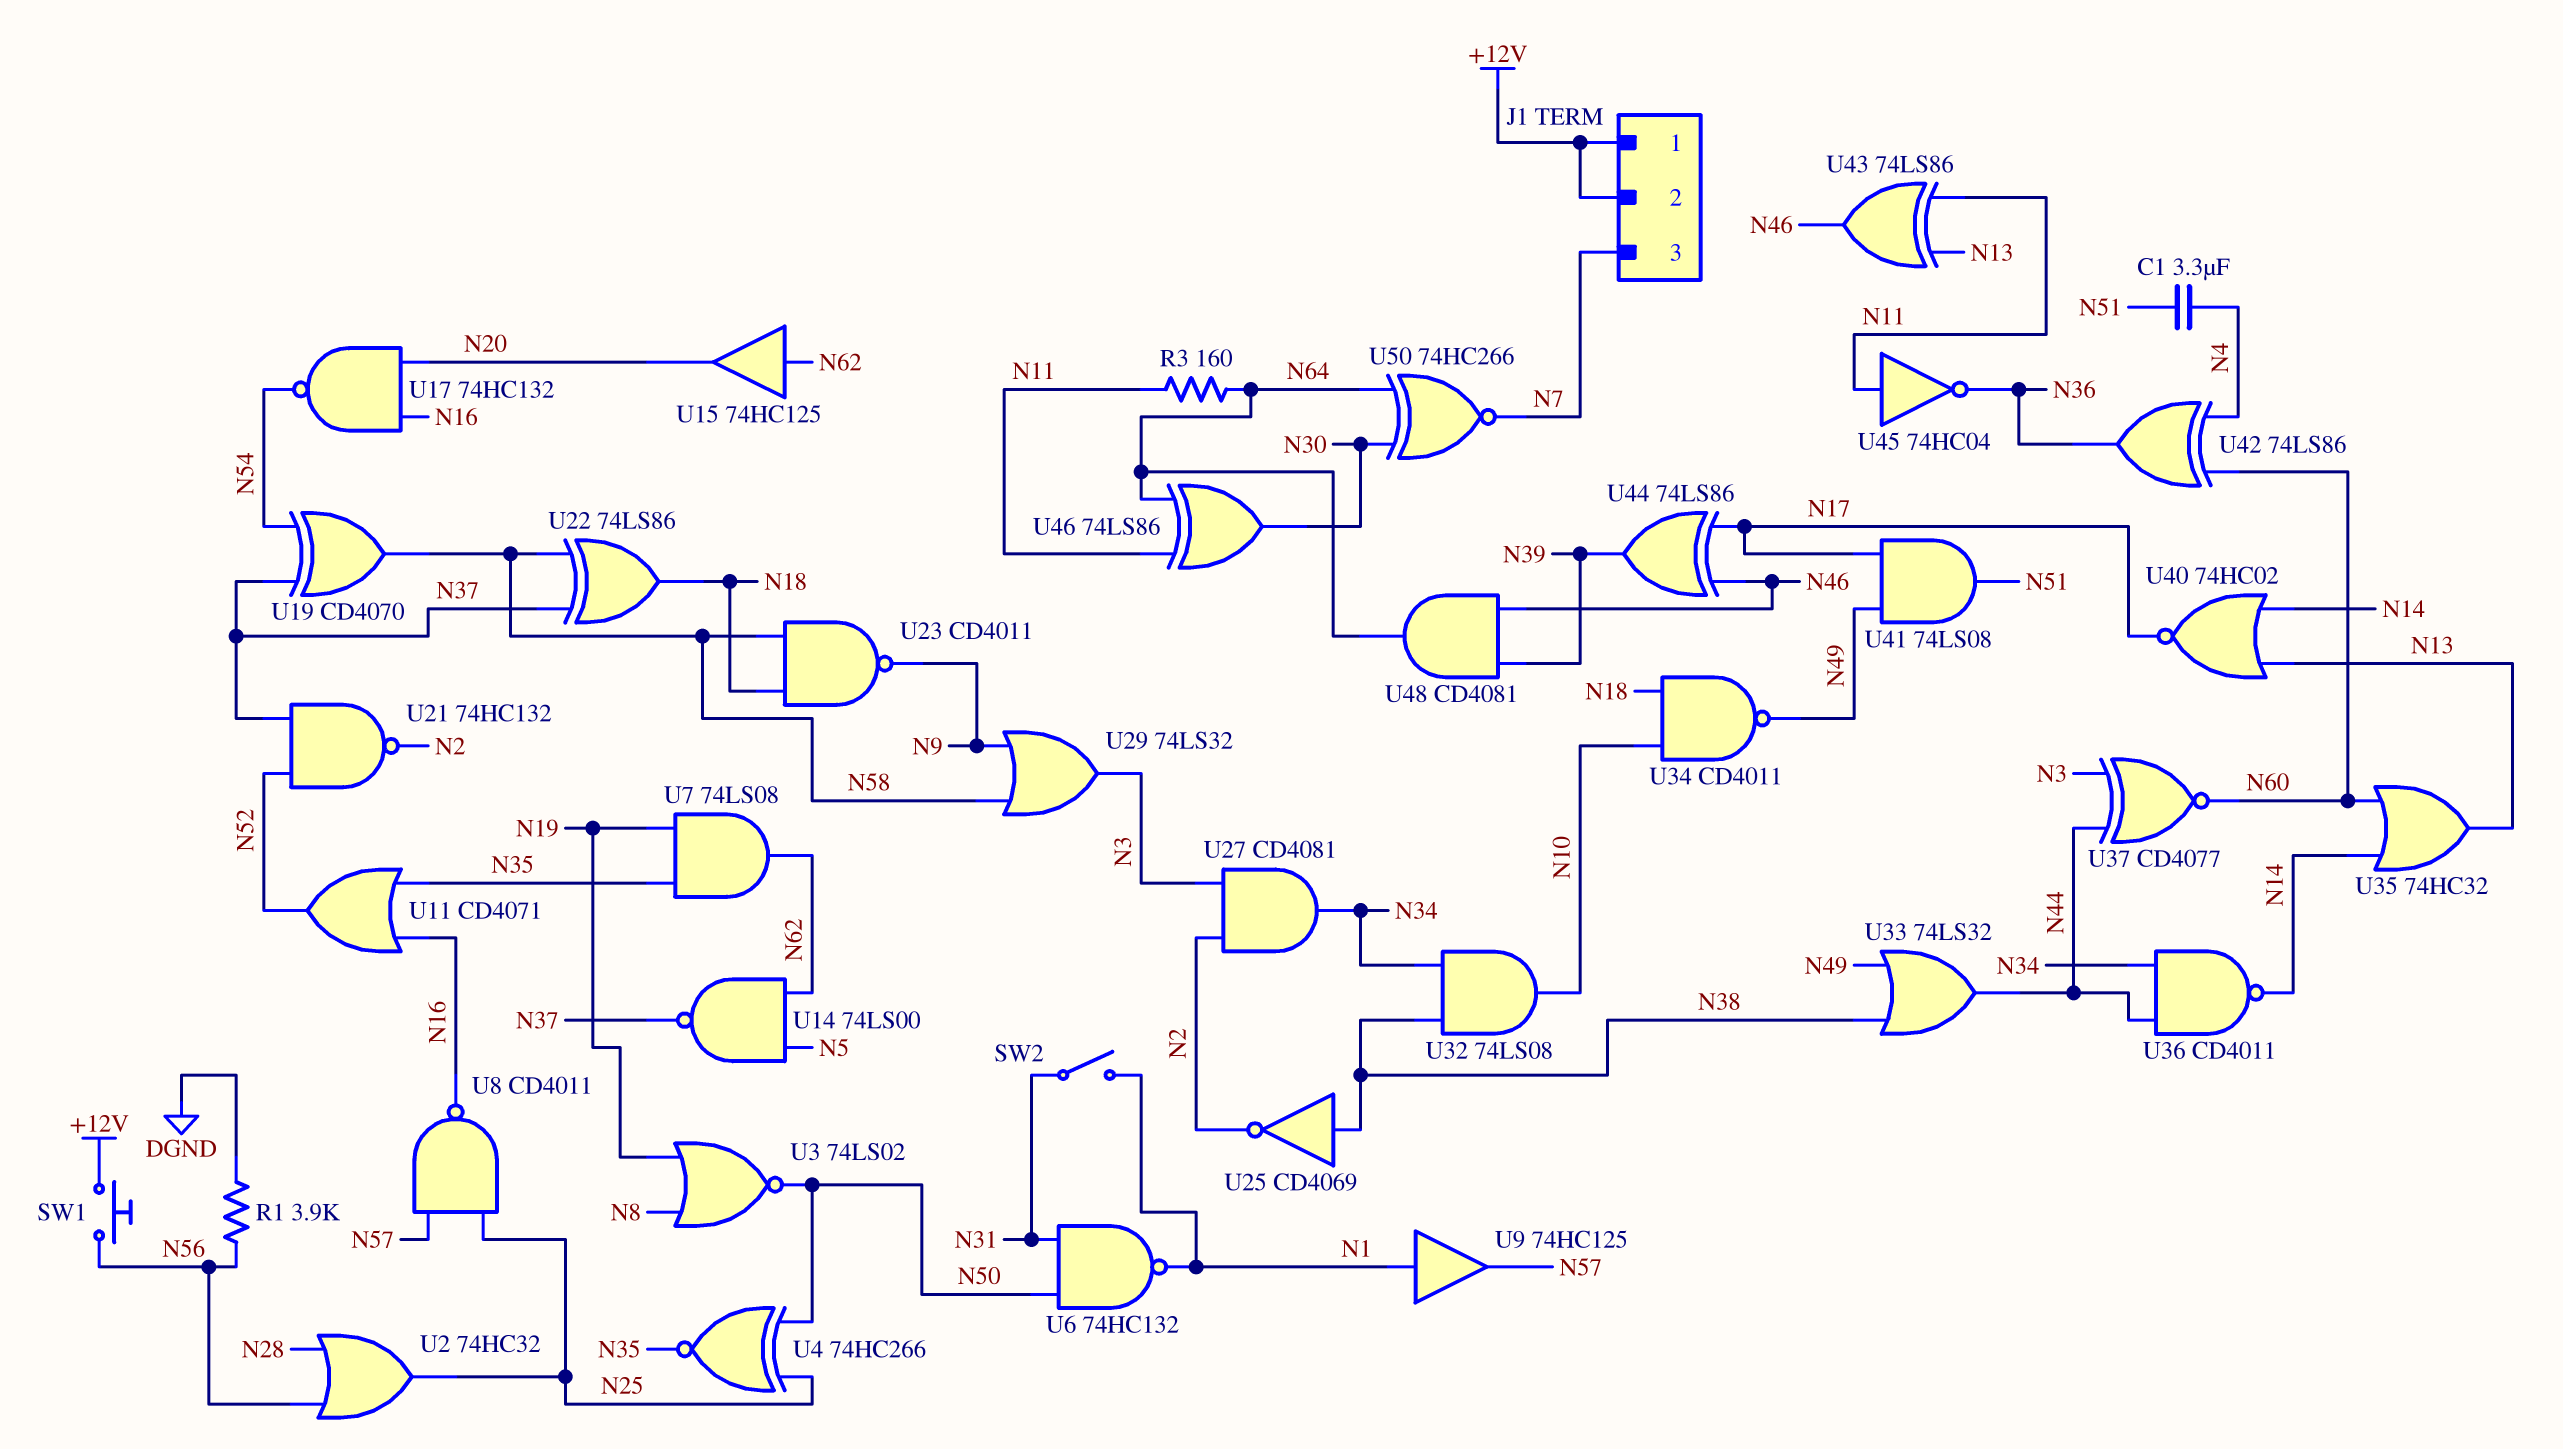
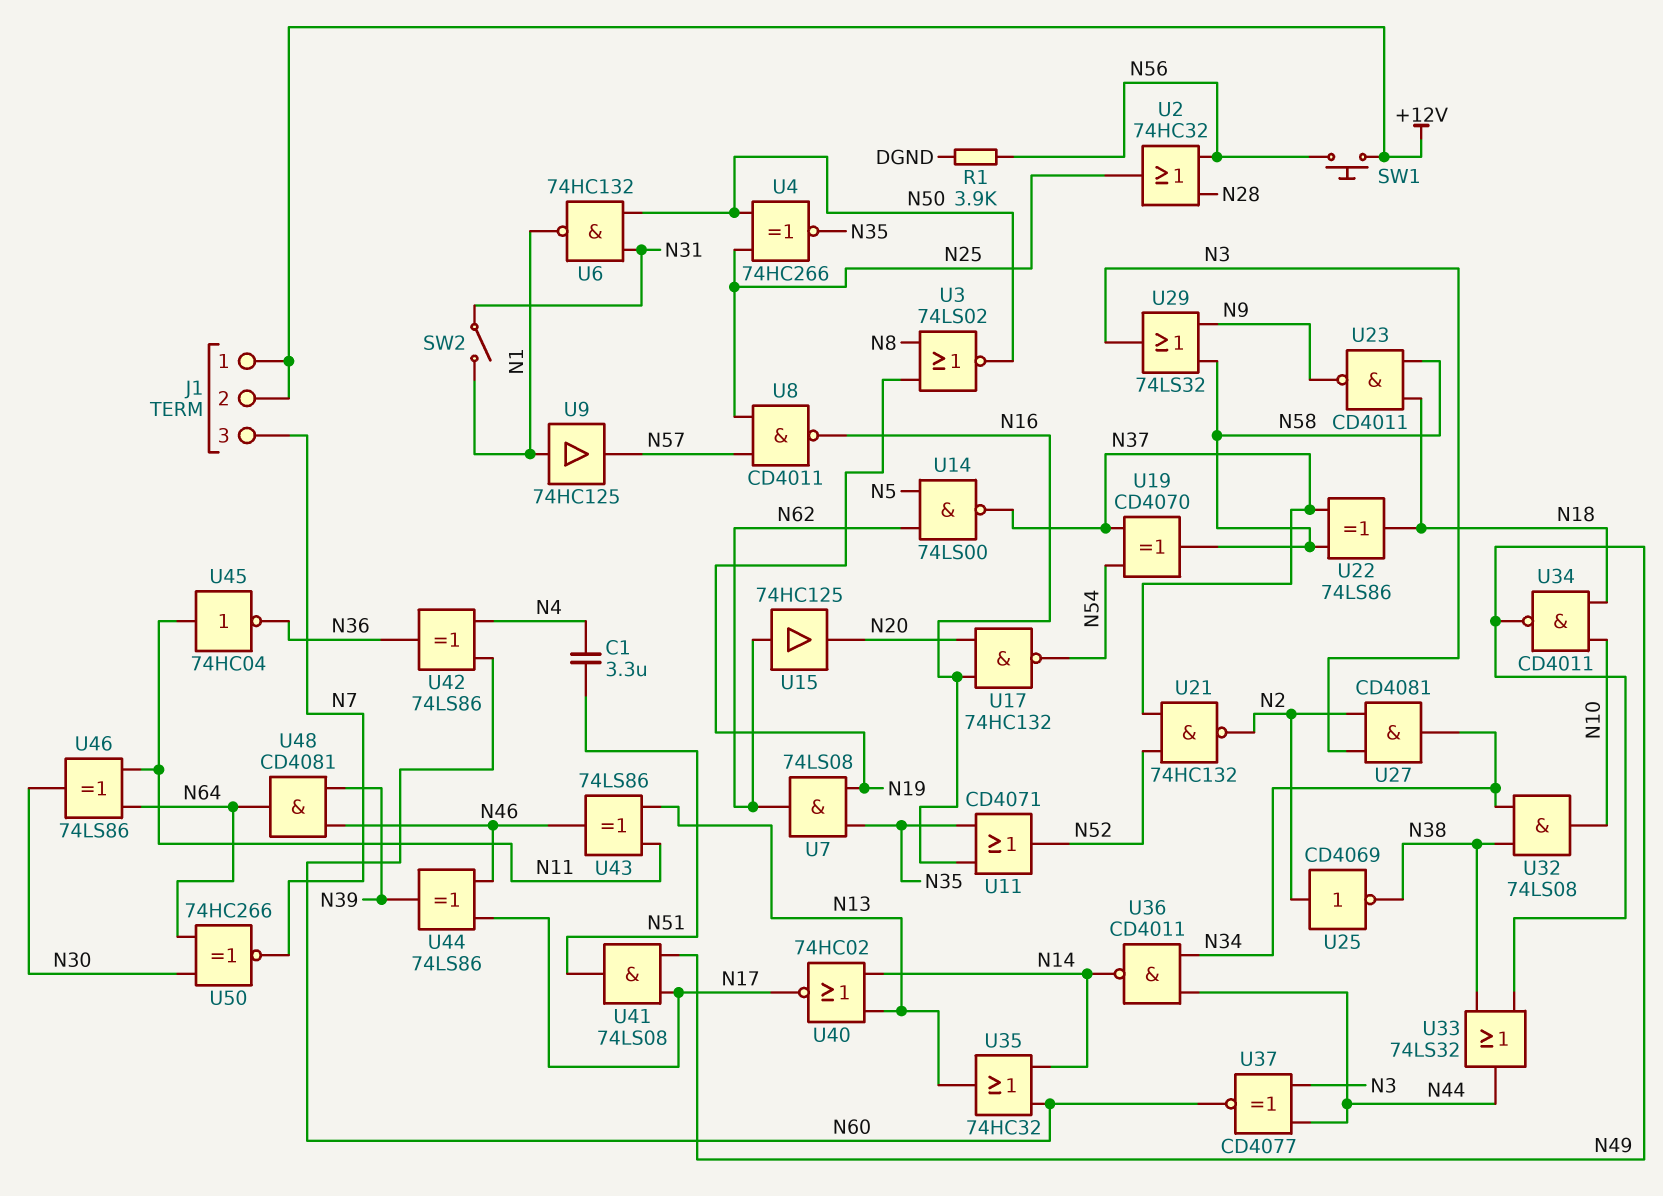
R3: 160 (N11, N64) -> none
U25: NOT CD4069 (in N38, out N2) -> NOT CD4069 (in N2, out N38)

